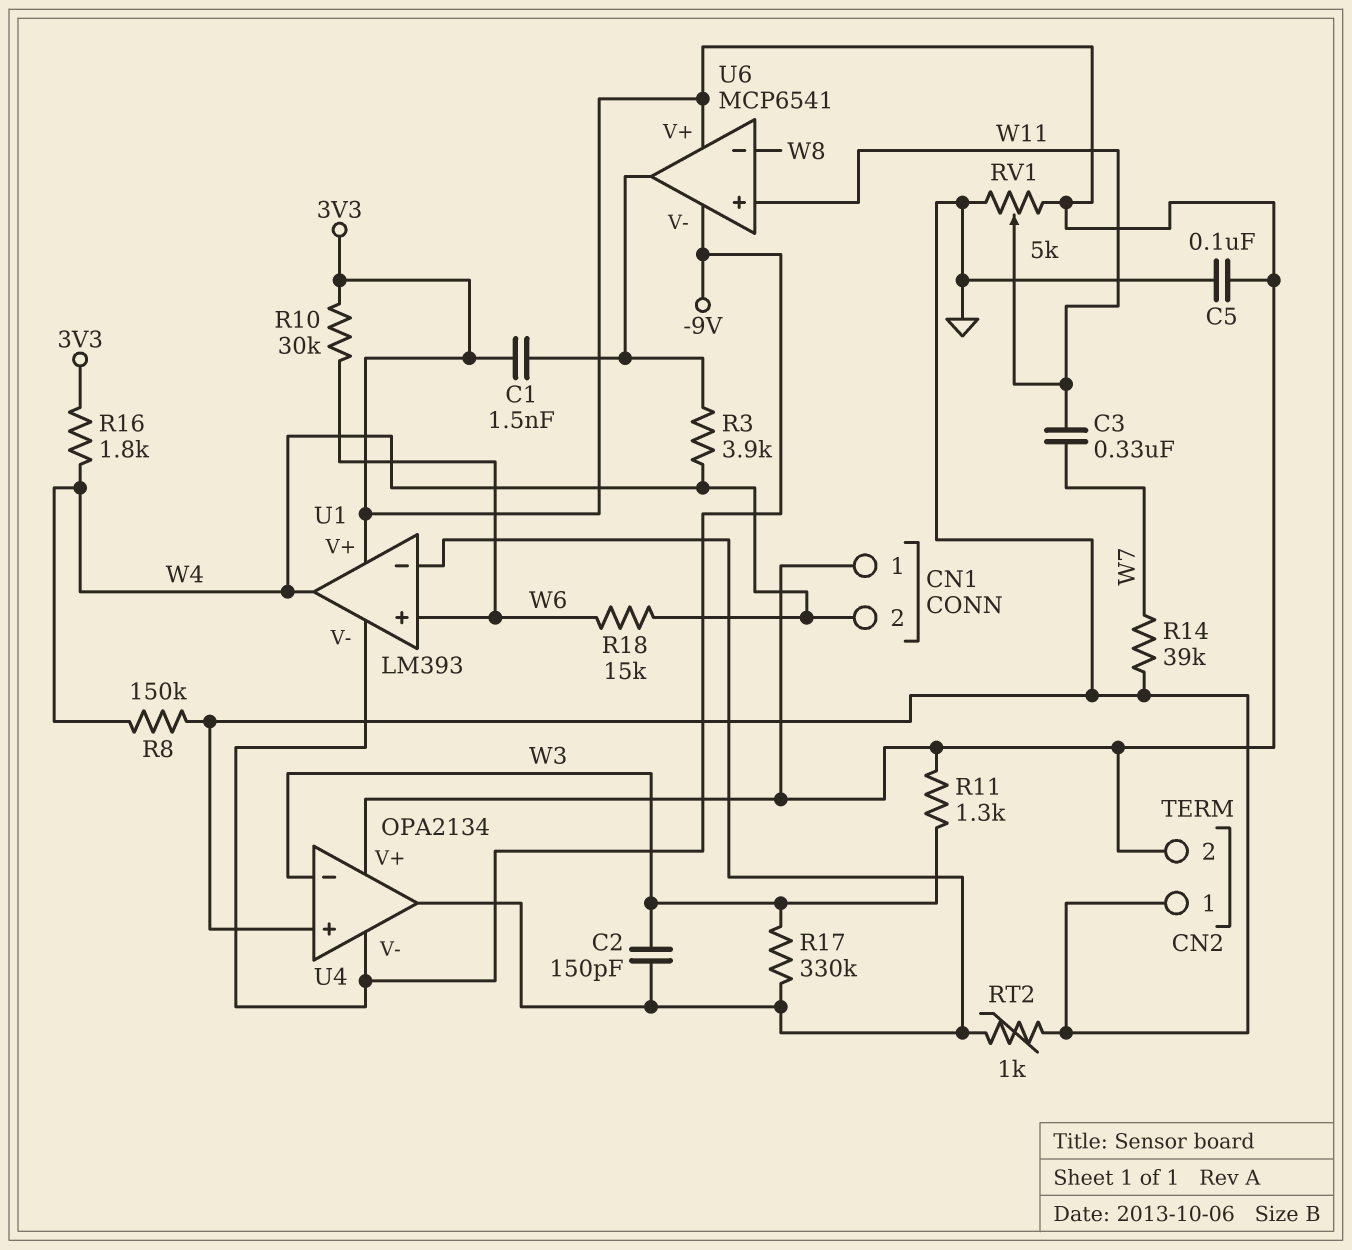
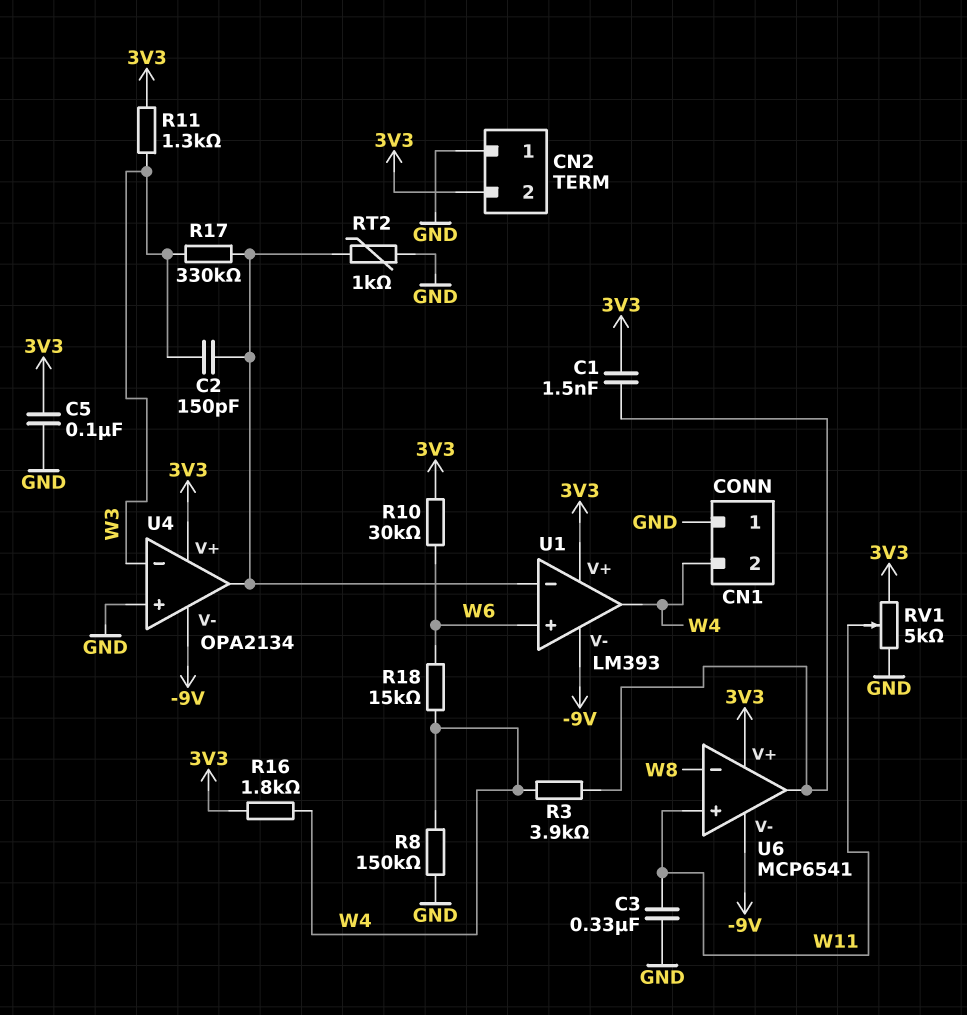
C3: 330nF (W7, W11) -> 330nF (GND, W11)
CN1 pin 1: 3V3 -> GND
R14: 39k (GND, W7) -> none

